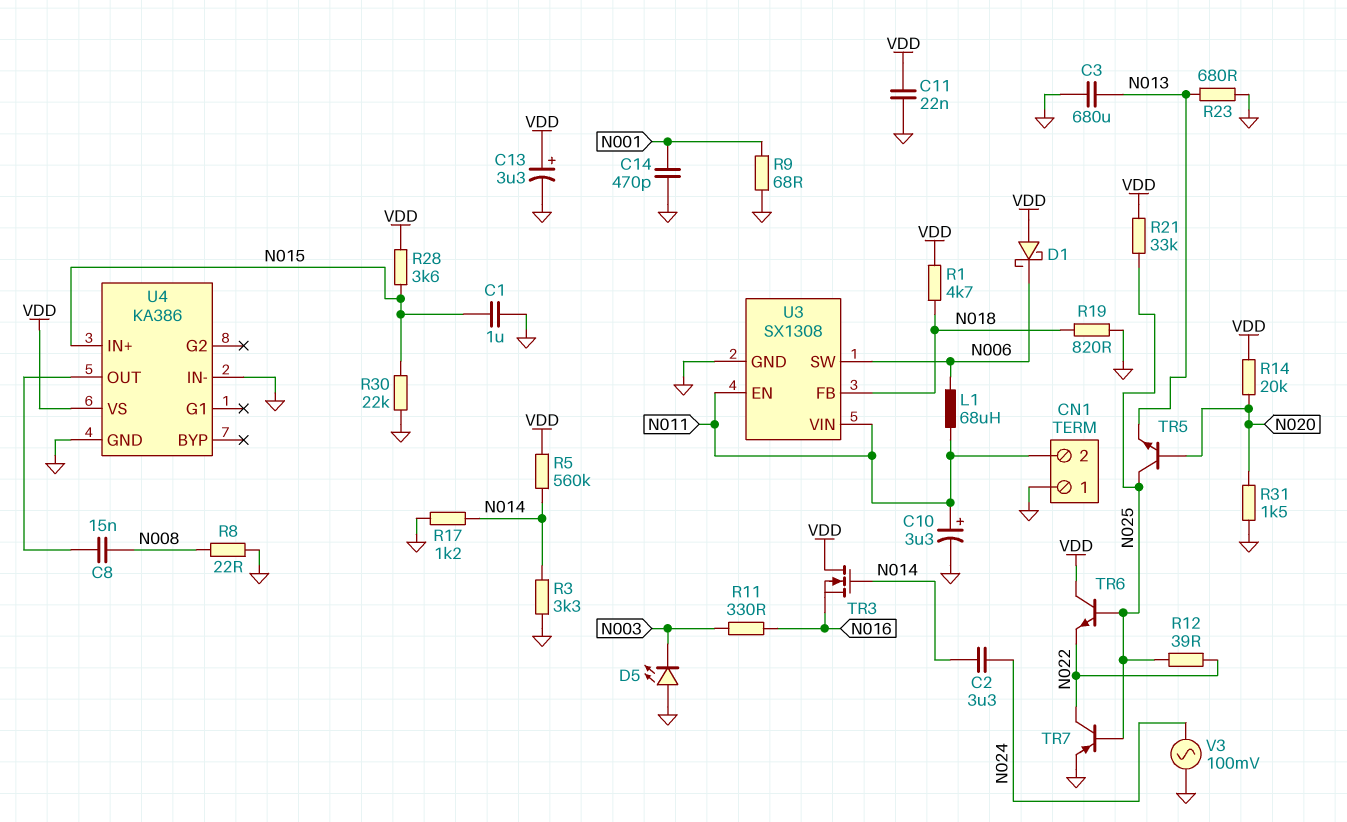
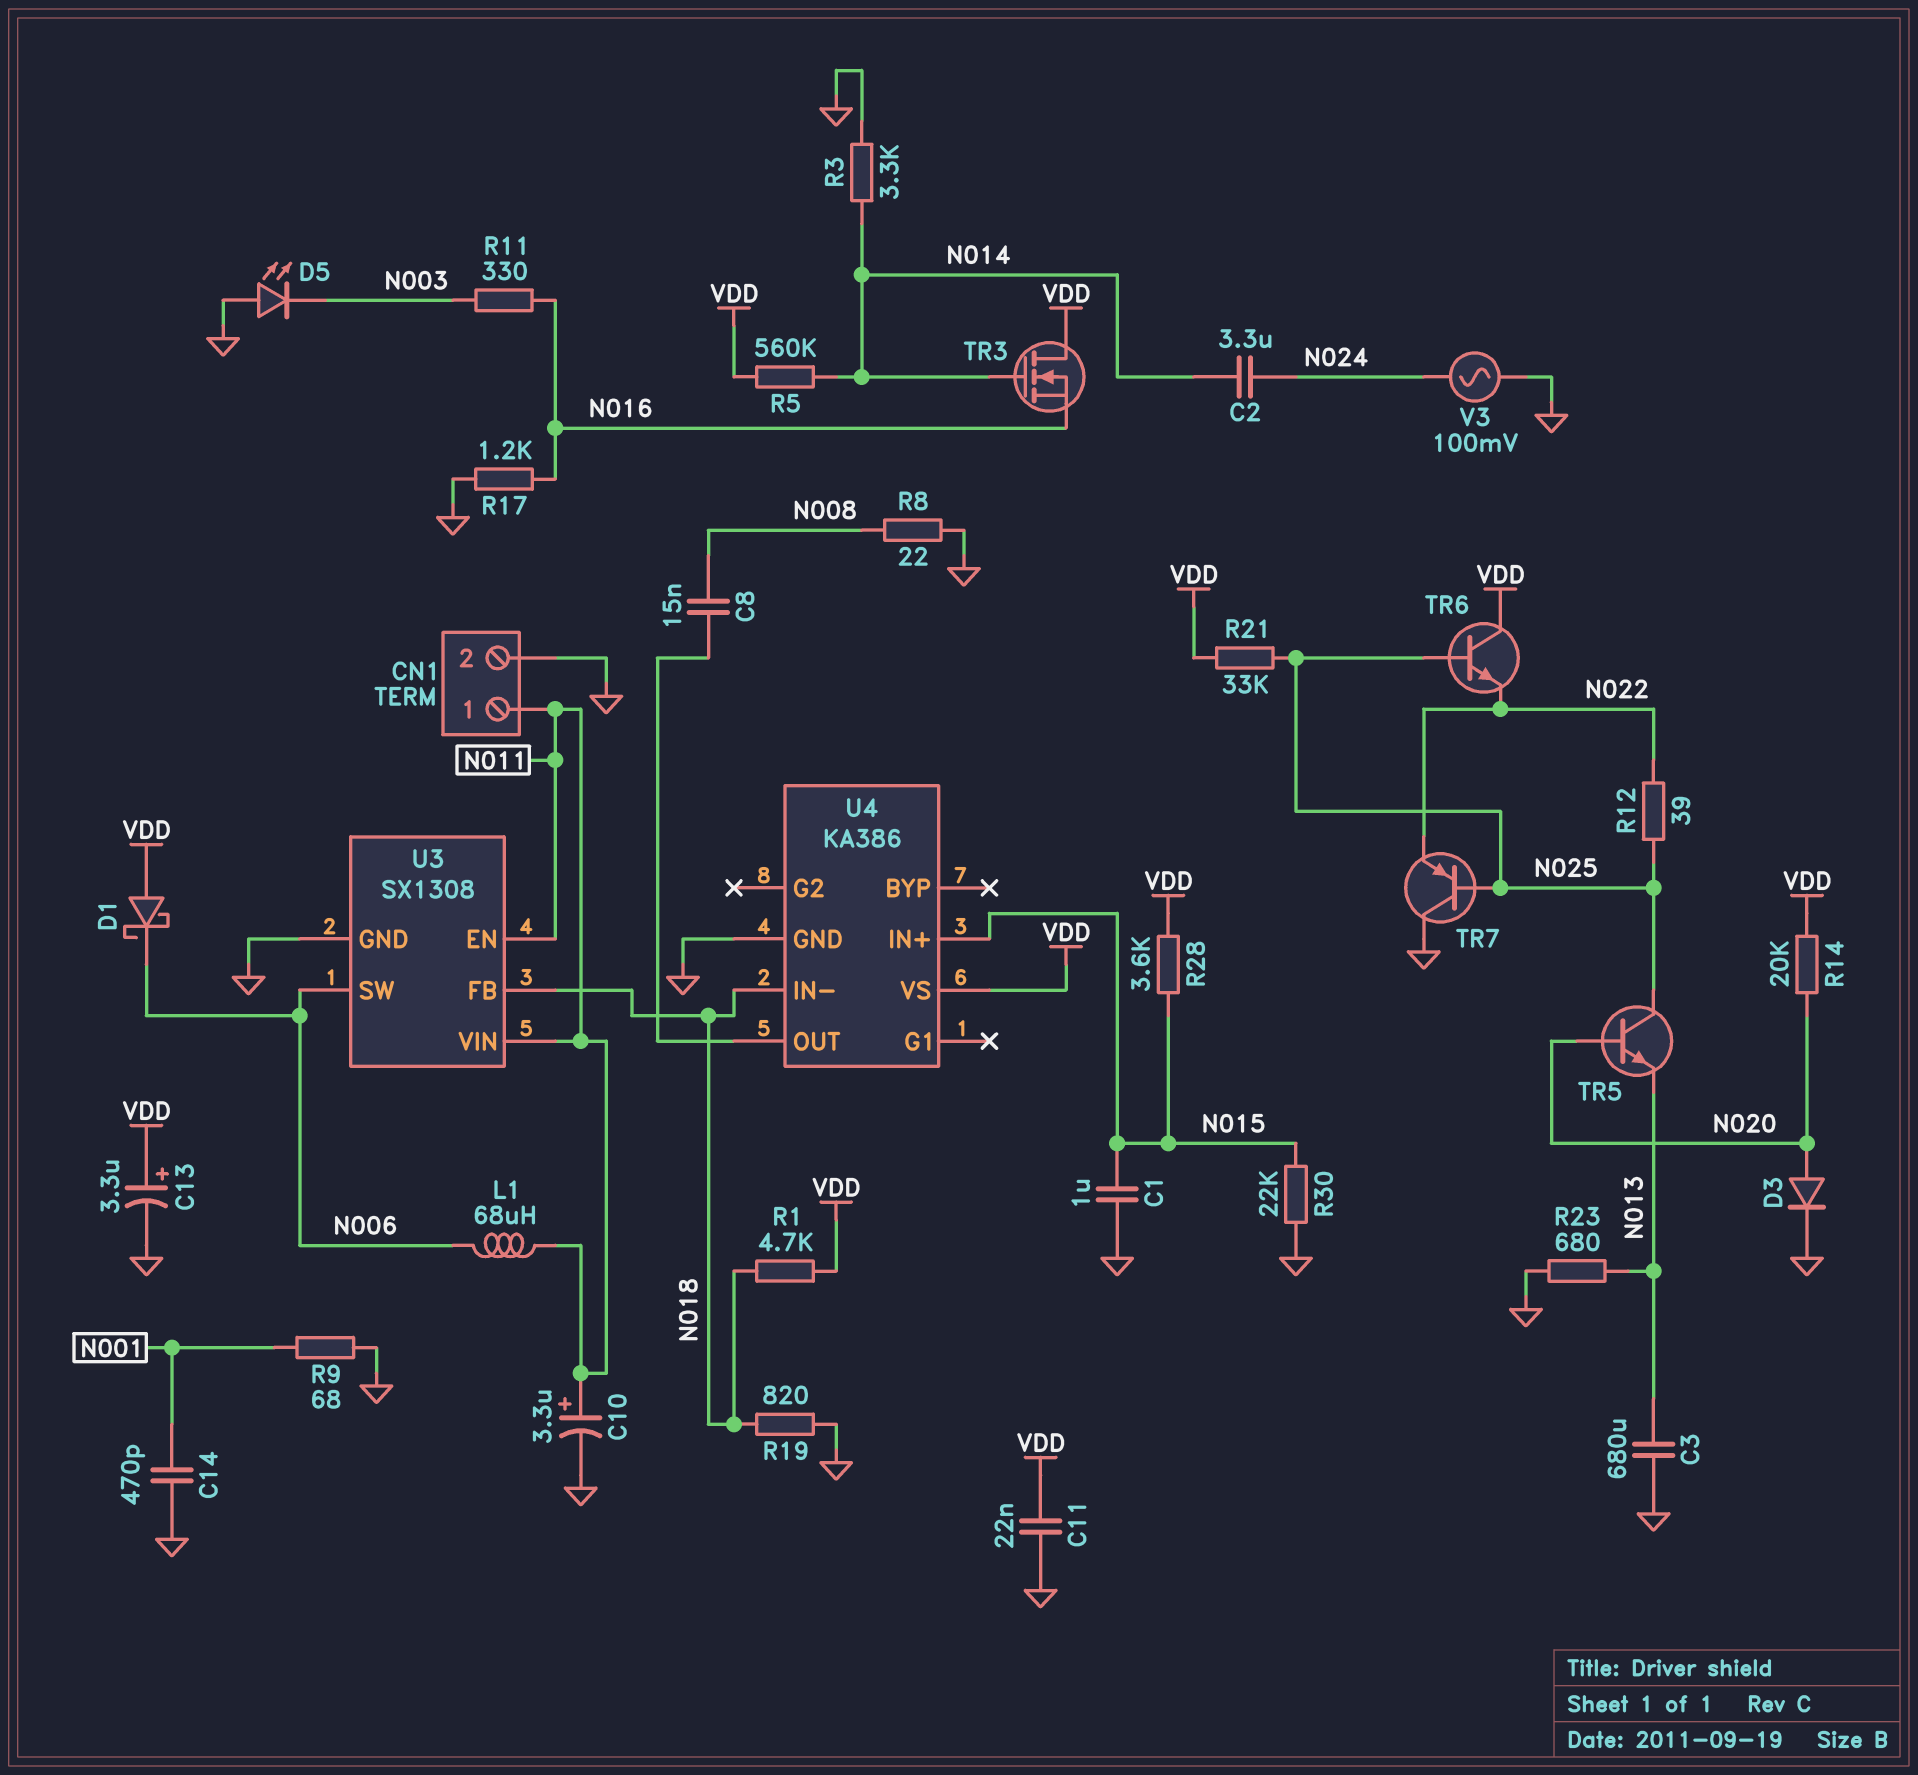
CN1 pin 1: GND -> N011
CN1 pin 2: N011 -> GND
D3: none -> diode (A N020, K GND)
R17: 1.2k (GND, N014) -> 1.2k (GND, N016)
R31: 1.5k (GND, N020) -> none
TR7: PNP (B N025, C N022, E GND) -> PNP (B N025, C GND, E N022)
U4 pin IN-: GND -> N018

